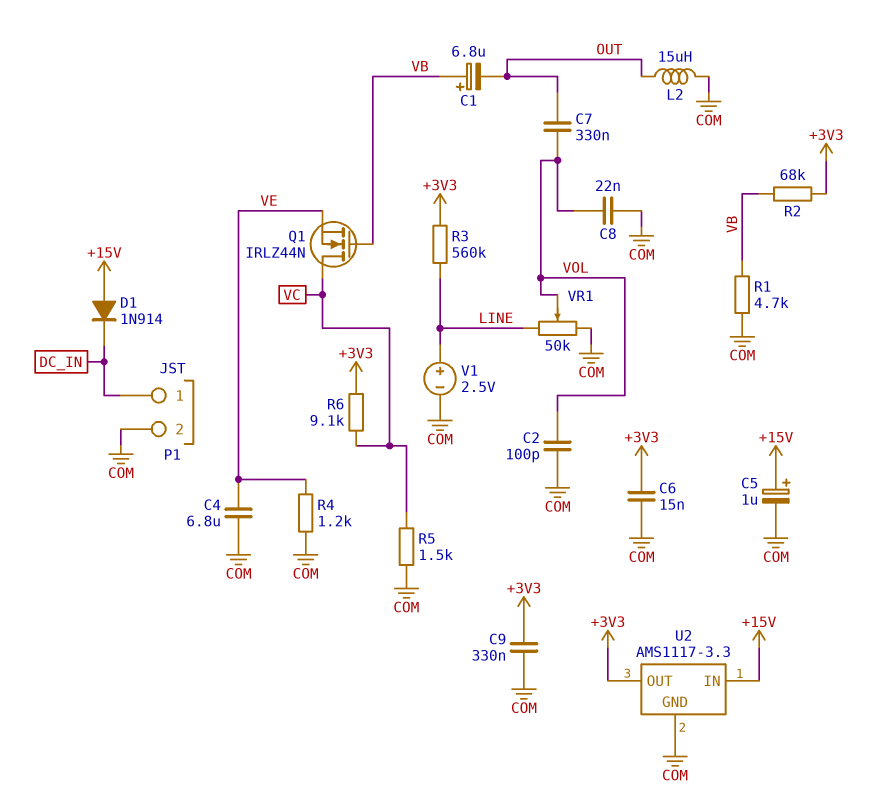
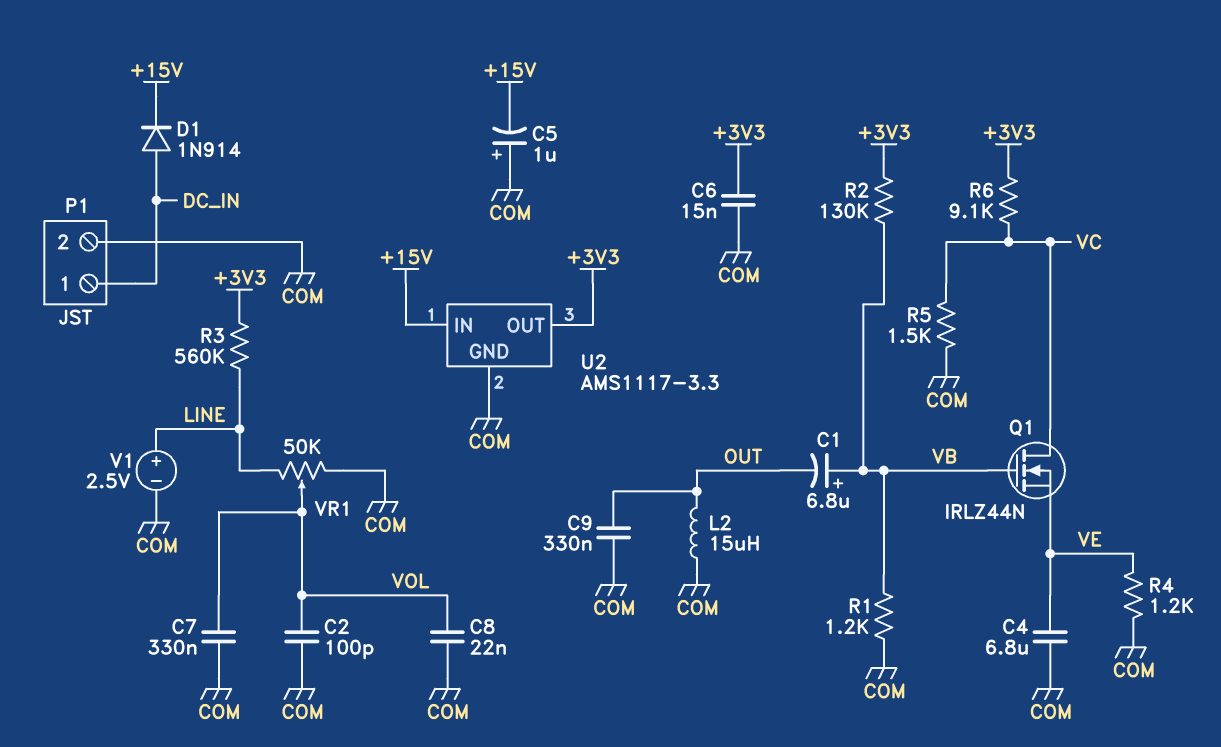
C5: 1uF (plus +15V, minus COM) -> 1uF (plus COM, minus +15V)
C7: 330nF (OUT, VOL) -> 330nF (COM, VOL)
C9: 330nF (+3V3, COM) -> 330nF (COM, OUT)
D1: diode 1N914 (A +15V, K DC_IN) -> diode 1N914 (A DC_IN, K +15V)
R1: 4.7k (COM, VB) -> 1.2k (COM, VB)
R2: 68k (+3V3, VB) -> 130k (+3V3, VB)

